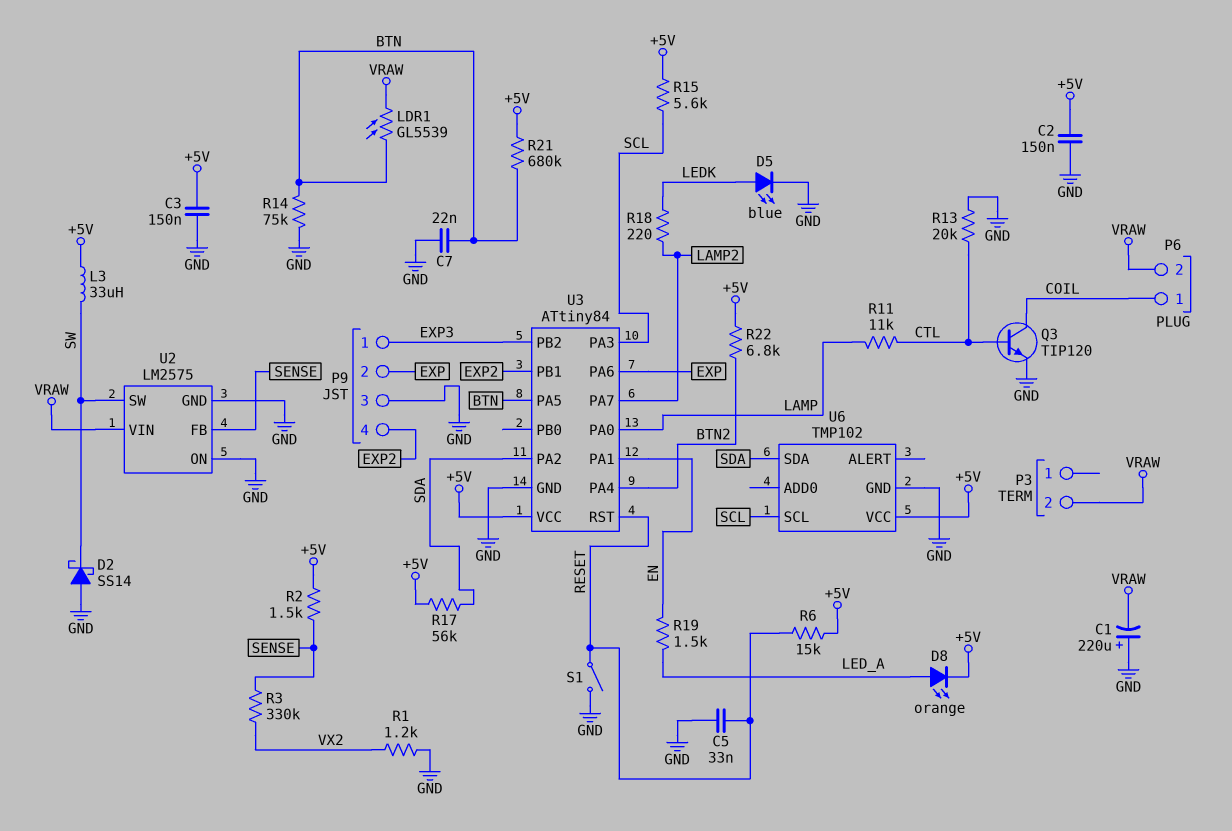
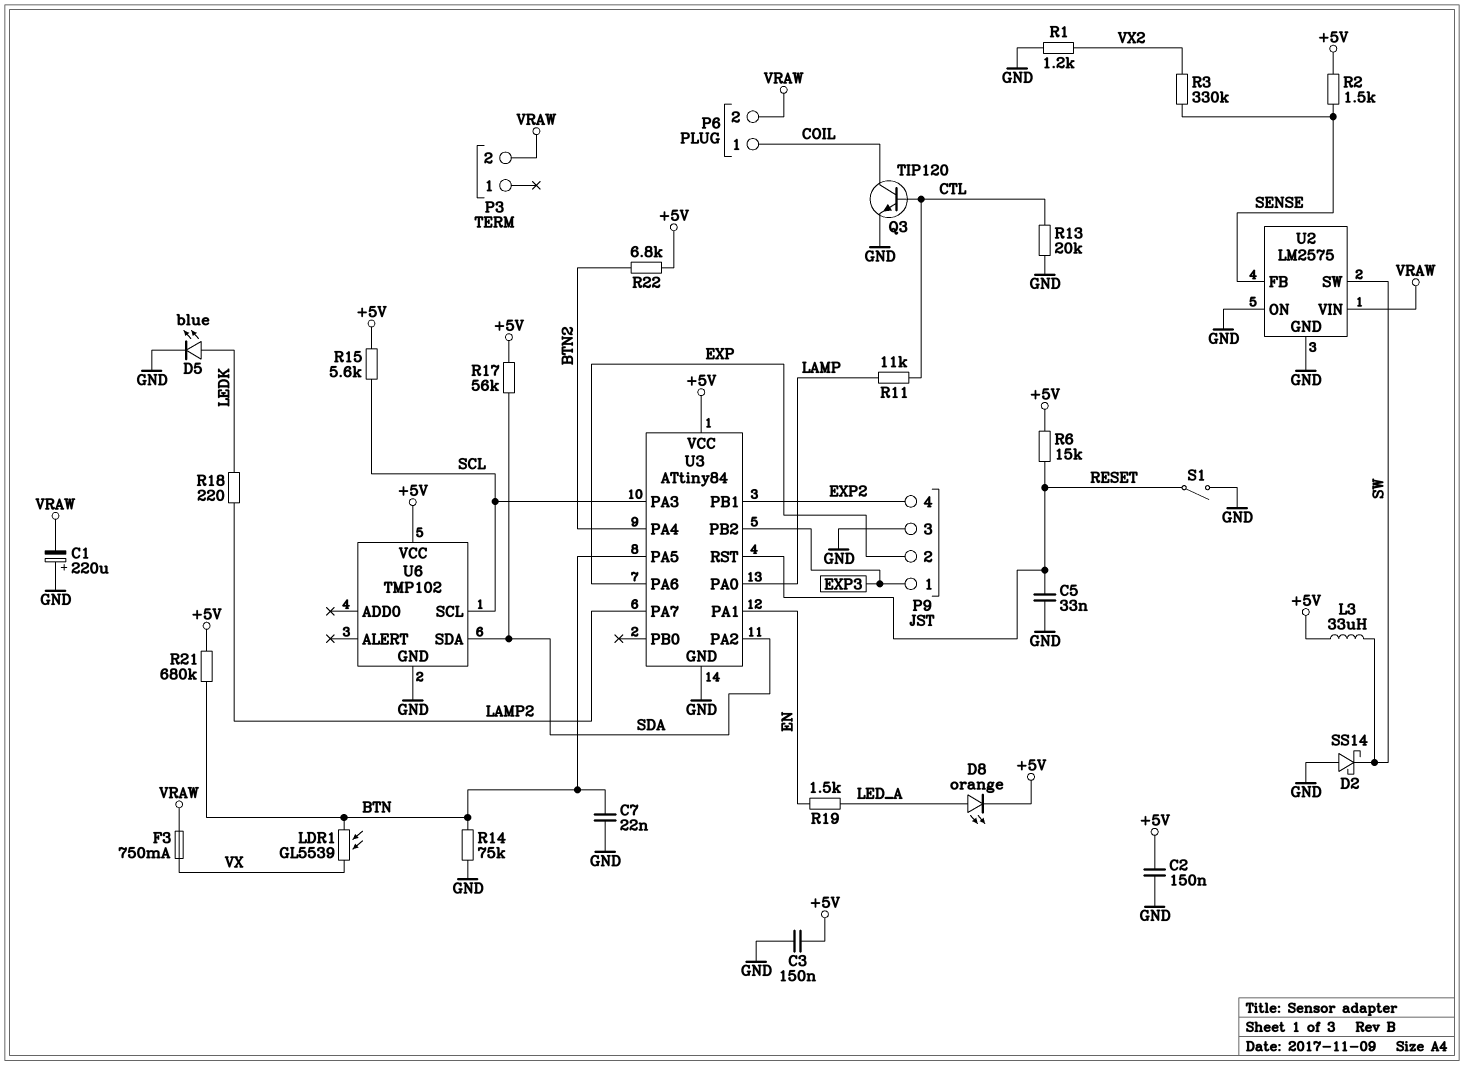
F3: none -> 750mA (VRAW, VX)
LDR1: GL5539 (BTN, VRAW) -> GL5539 (BTN, VX)

